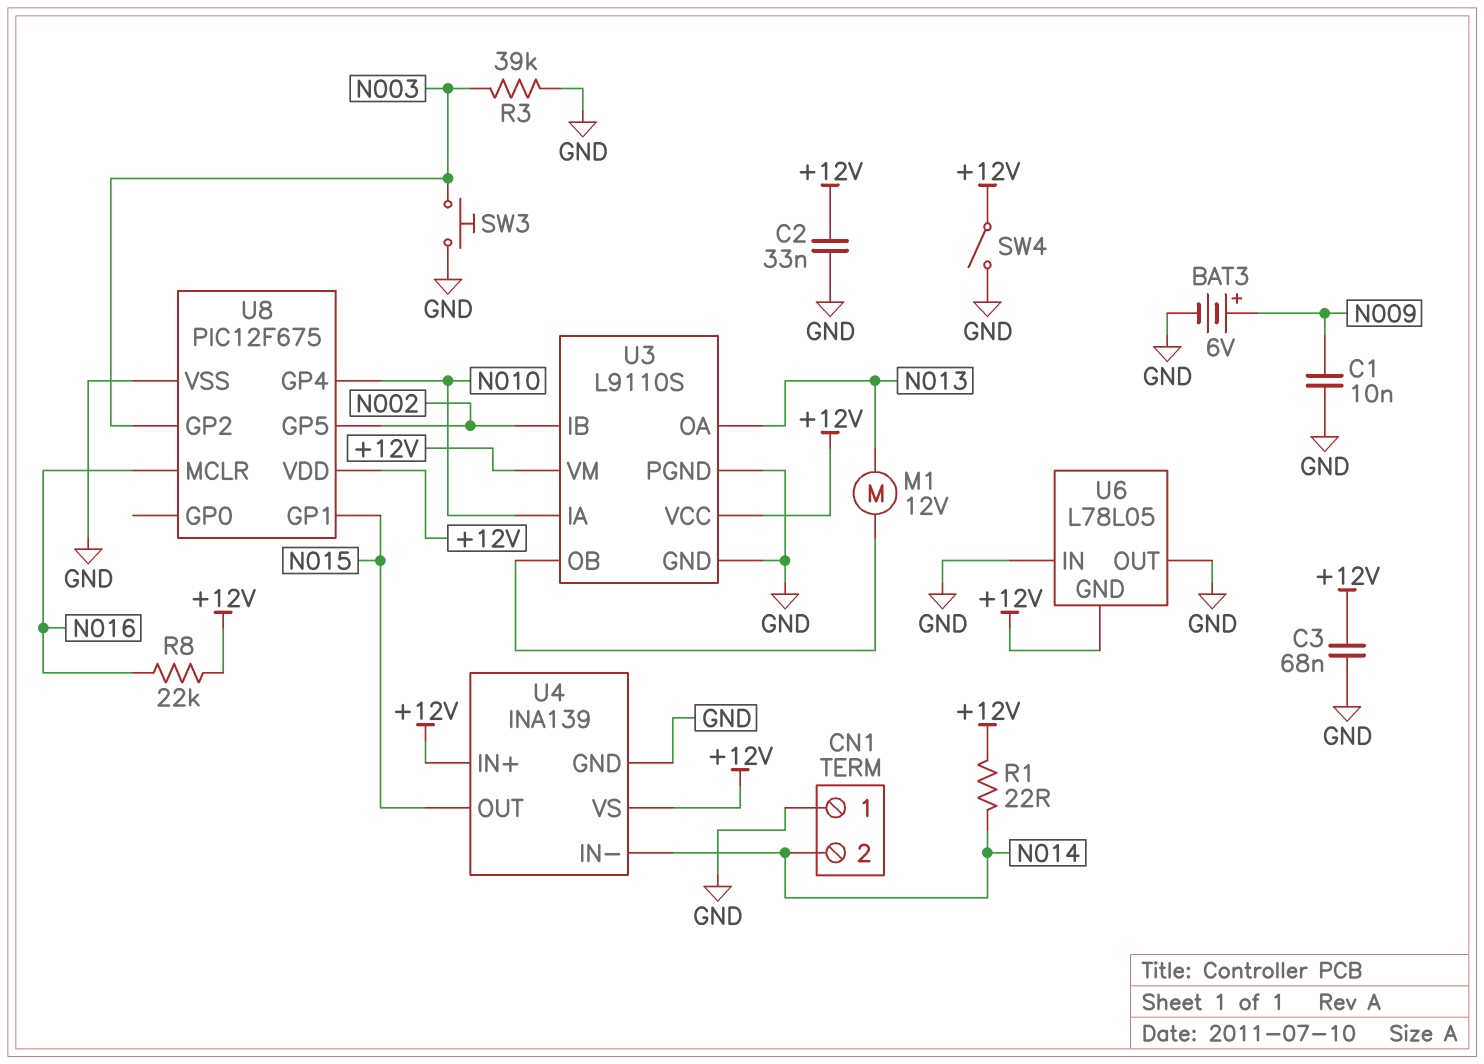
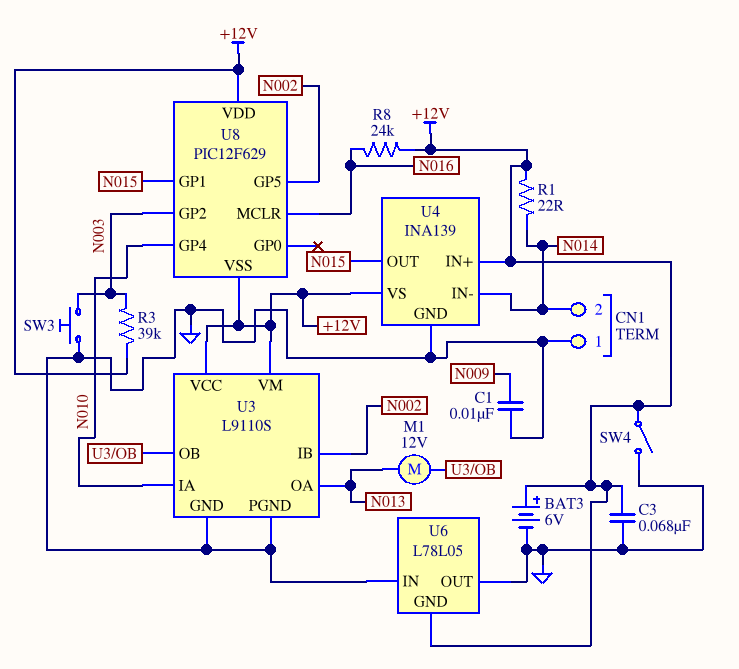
BAT3: 6V (plus N009, minus GND) -> 6V (plus +12V, minus GND)
C2: 33nF (+12V, GND) -> none
R3: 39k (GND, N003) -> 39k (+12V, N003)
R8: 22k (+12V, N016) -> 24k (+12V, N016)
U8: PIC12F675 -> PIC12F629
U8 pin VSS: GND -> +12V

